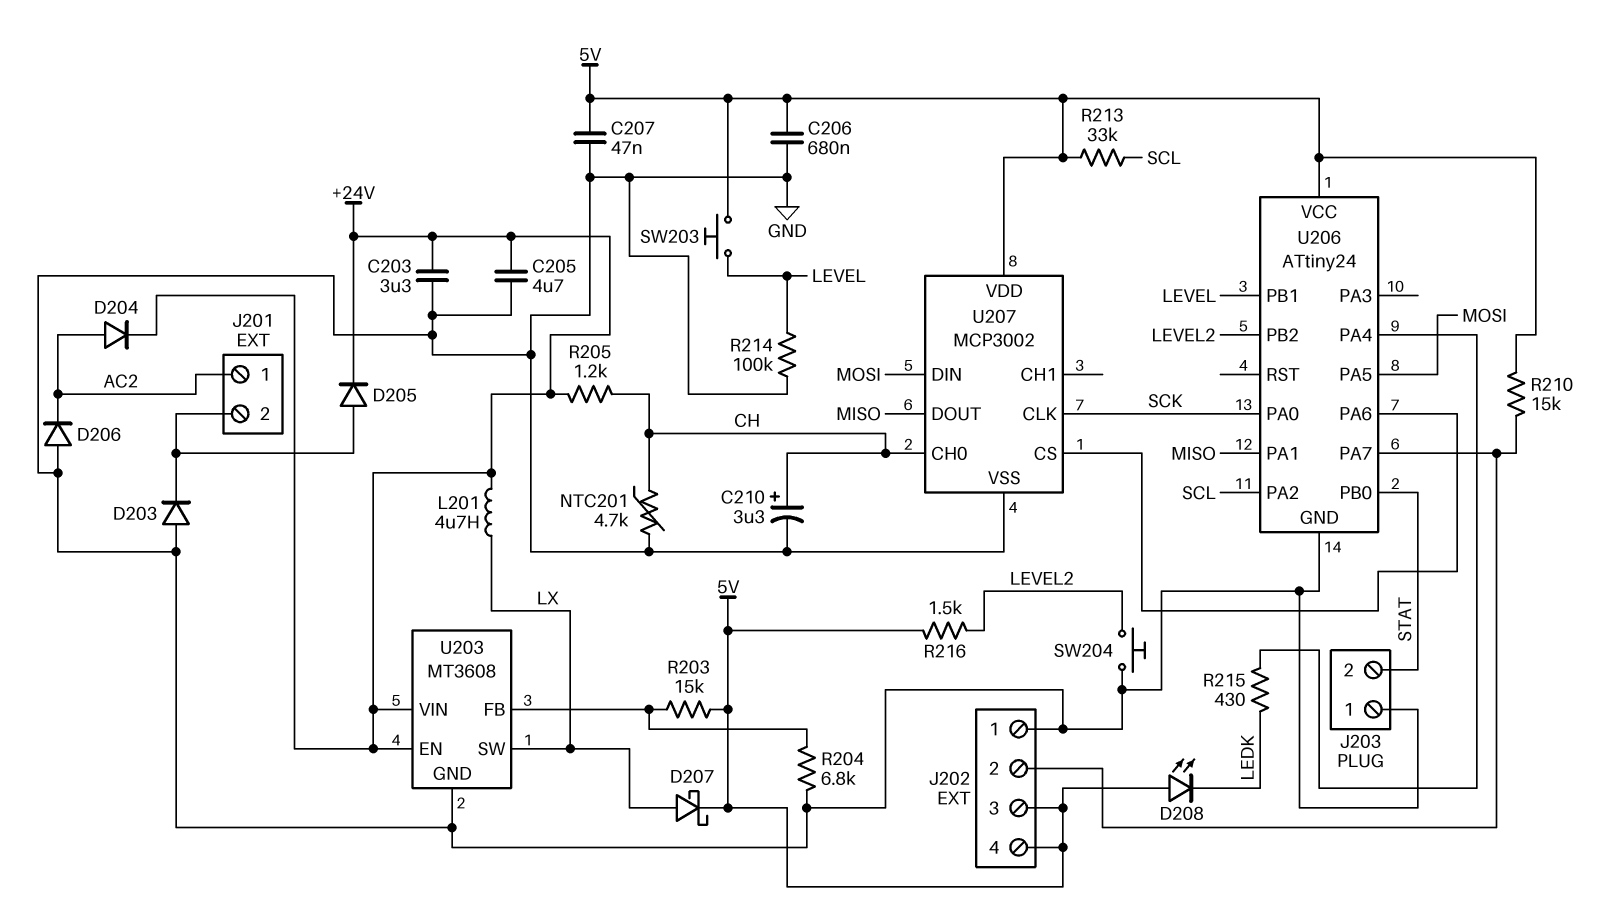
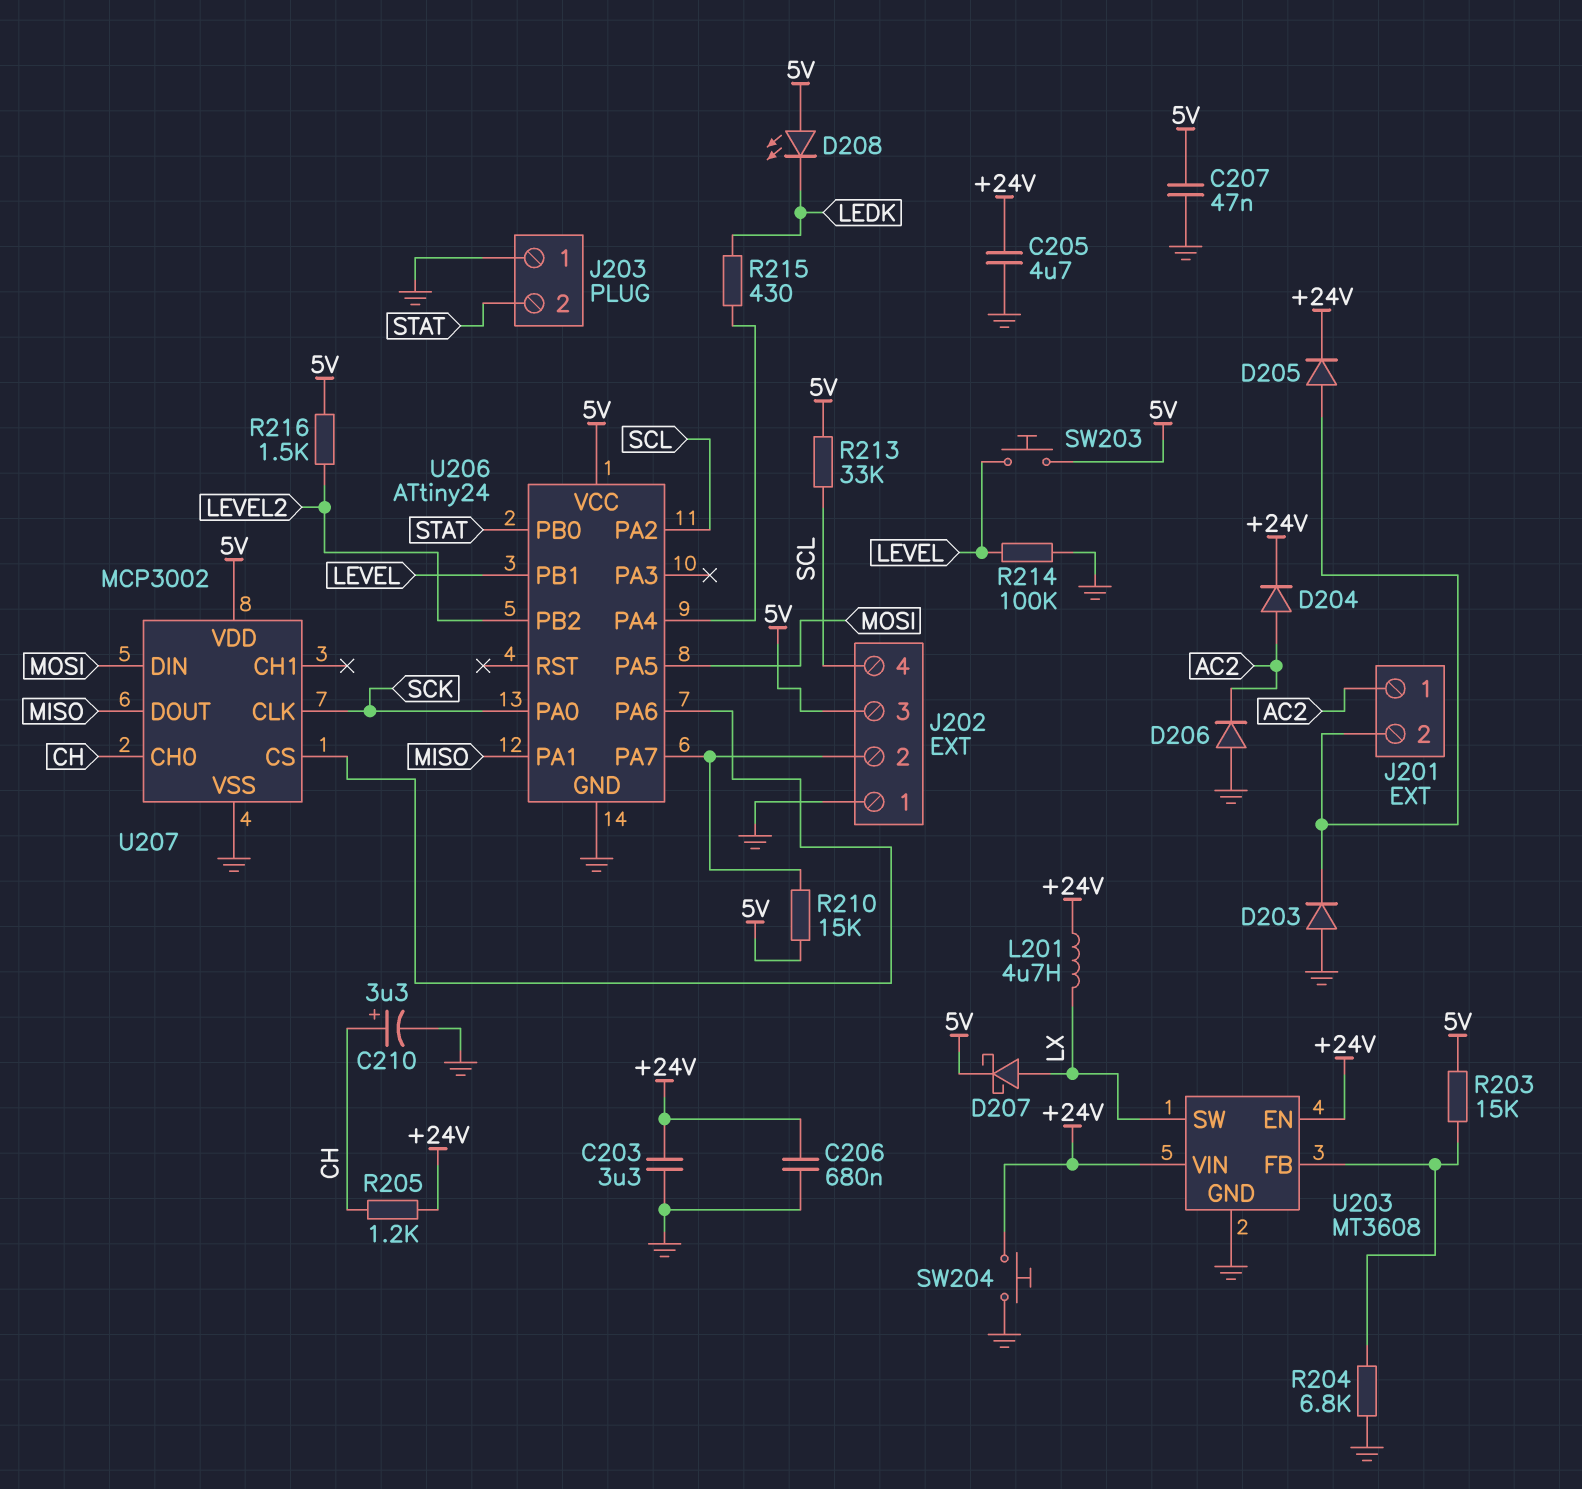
C206: 680nF (5V, GND) -> 680nF (+24V, GND)
J202 pin 4: 5V -> SCL
NTC201: 4.7k (CH, GND) -> none
SW204: button (GND, LEVEL2) -> button (+24V, GND)

